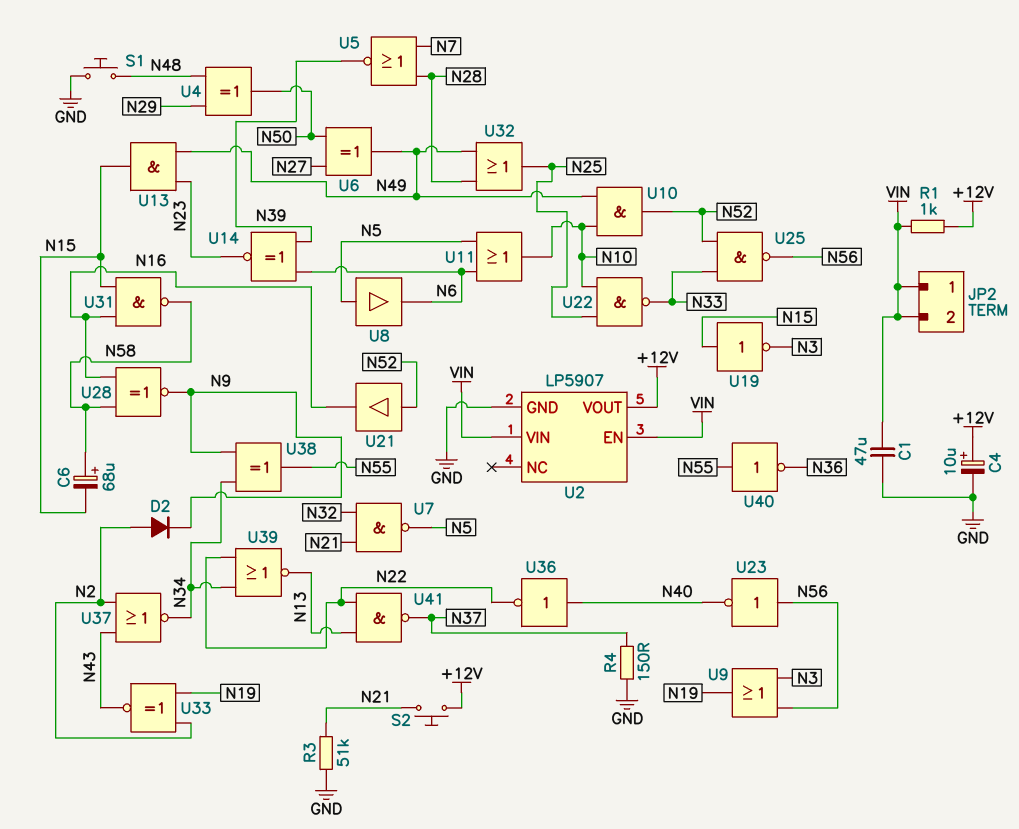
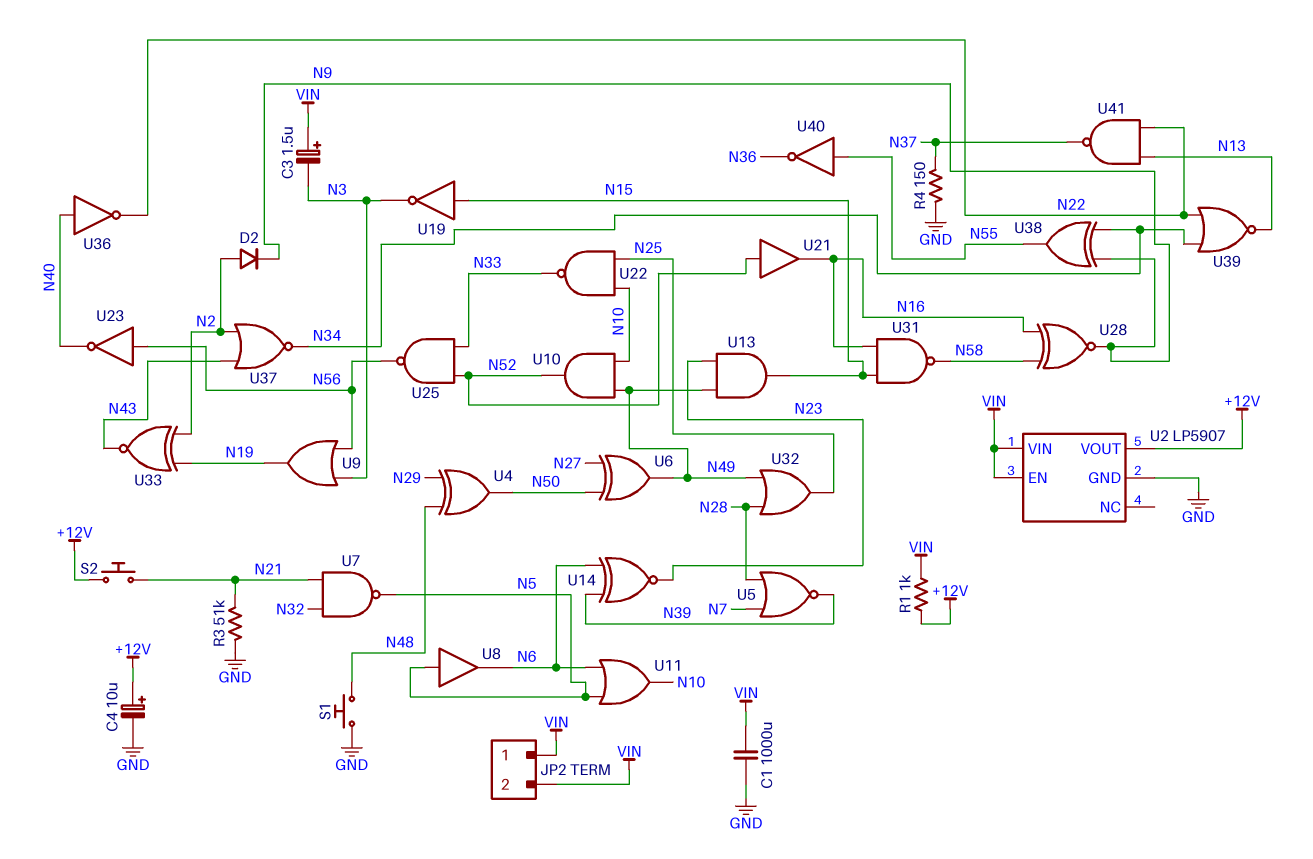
C1: 47uF (GND, VIN) -> 1000uF (GND, VIN)
C3: none -> 1.5uF (plus VIN, minus N3)
C6: 68uF (plus N58, minus N15) -> none

